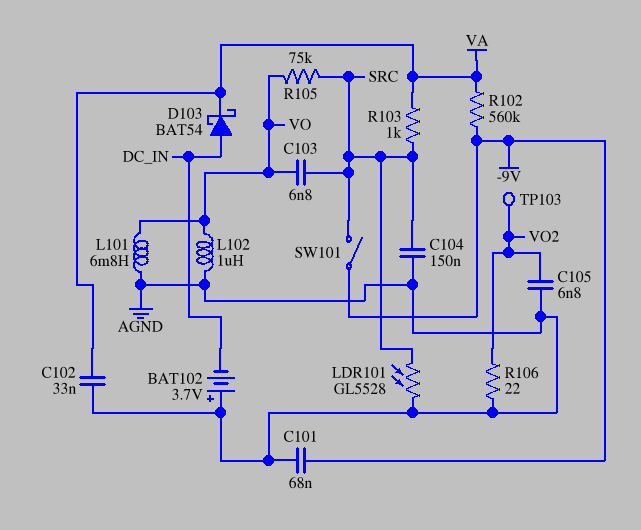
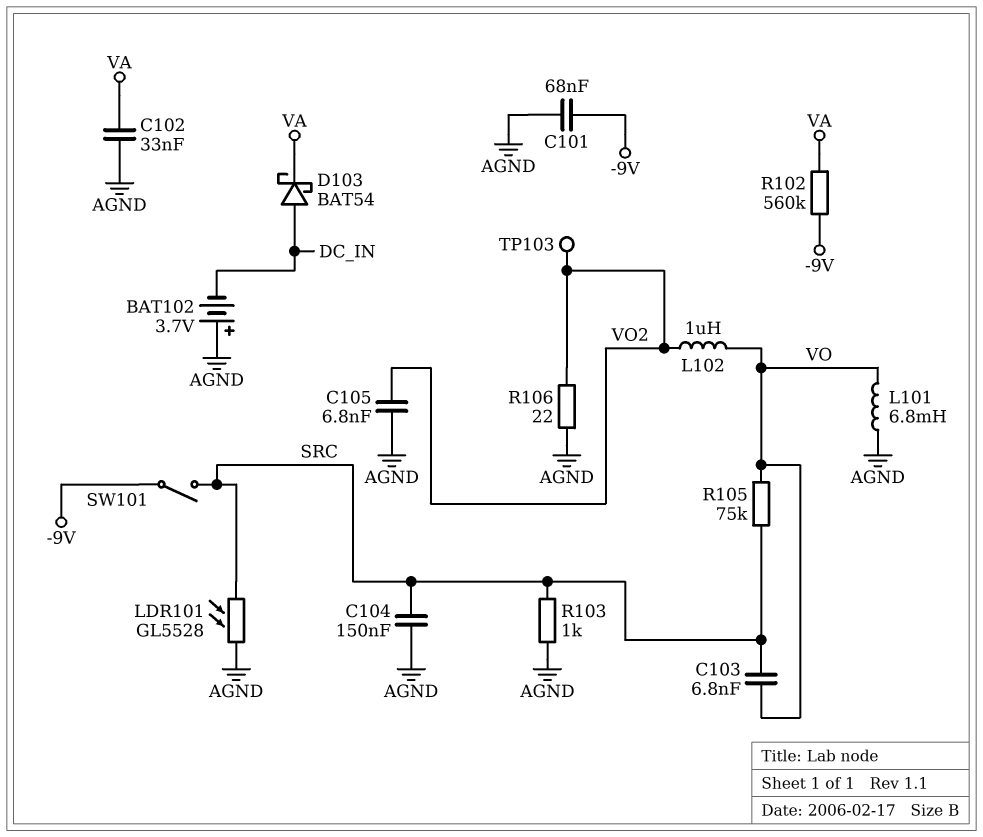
L102: 1uH (AGND, VO) -> 1uH (VO, VO2)
R103: 1k (SRC, VA) -> 1k (AGND, SRC)

